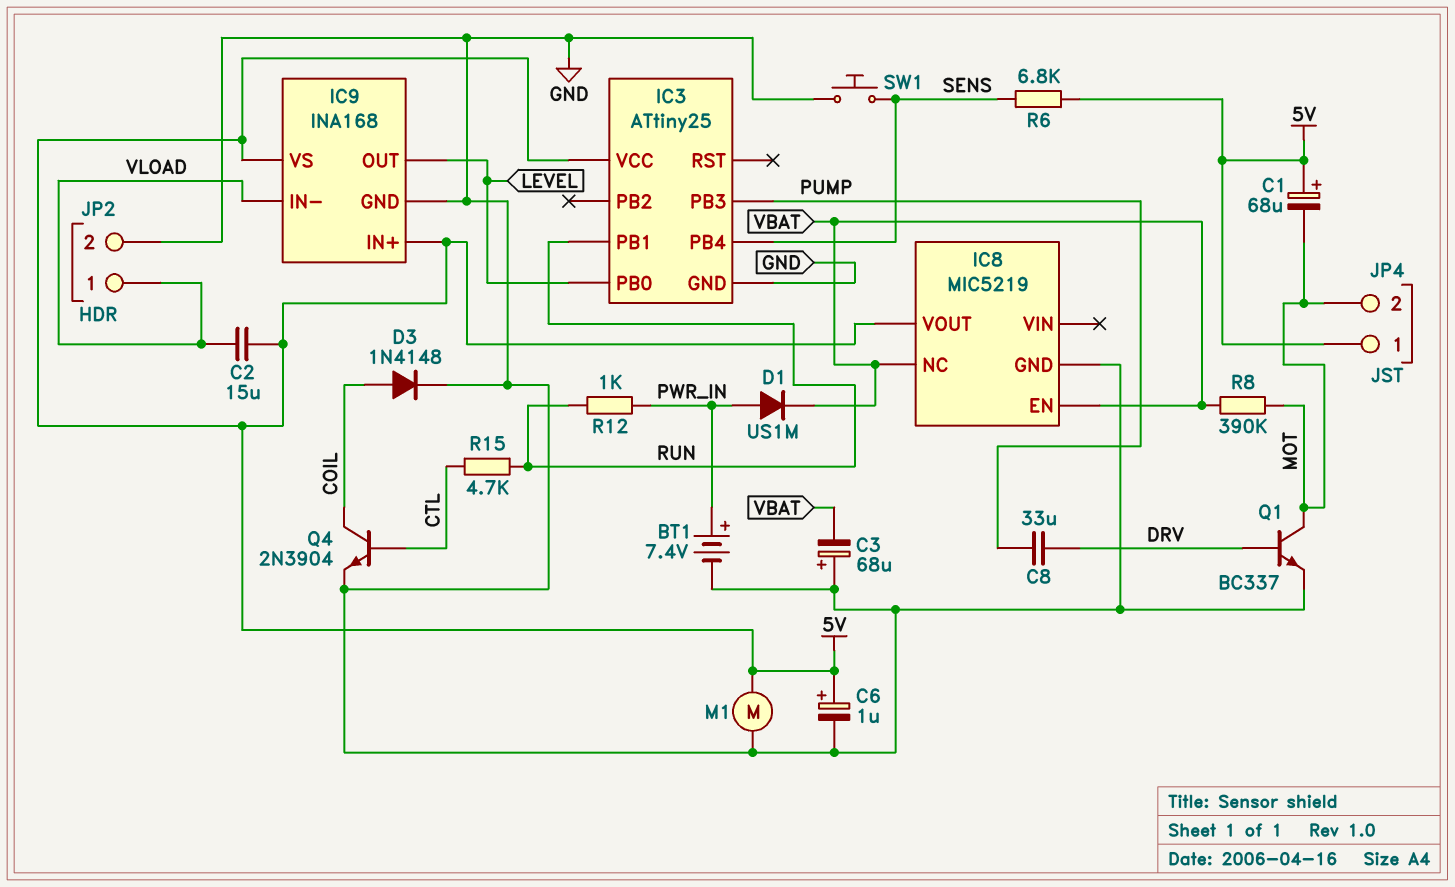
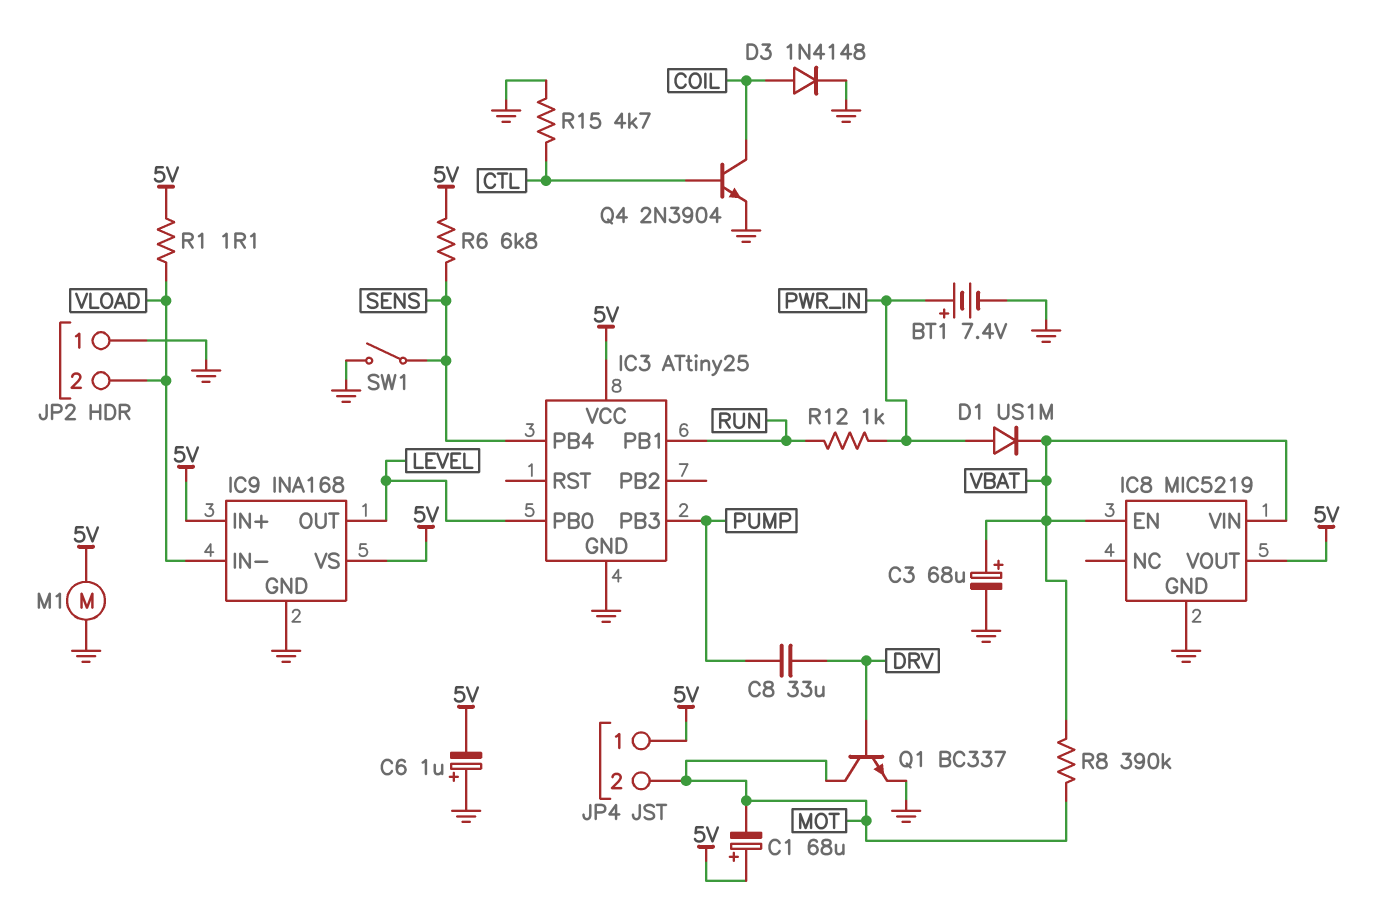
C2: 15uF (5V, VLOAD) -> none
C3: 68uF (plus GND, minus VBAT) -> 68uF (plus VBAT, minus GND)
C6: 1uF (plus 5V, minus GND) -> 1uF (plus GND, minus 5V)
IC8 pin NC: VBAT -> none
IC8 pin VIN: none -> VBAT
JP2 pin 1: VLOAD -> GND
JP2 pin 2: GND -> VLOAD
R1: none -> 1.1 (5V, VLOAD)
R15: 4.7k (CTL, RUN) -> 4.7k (CTL, GND)
SW1: button (GND, SENS) -> switch (GND, SENS)

